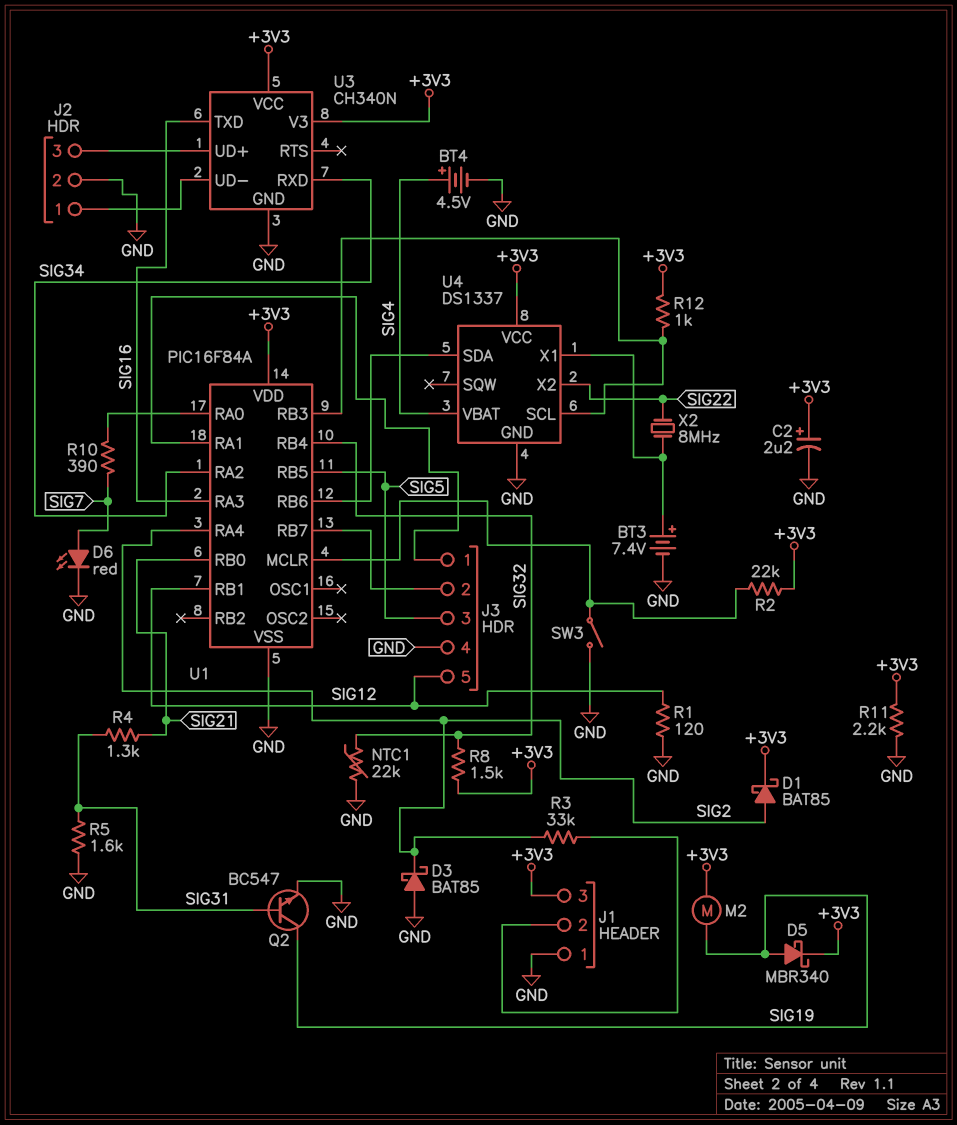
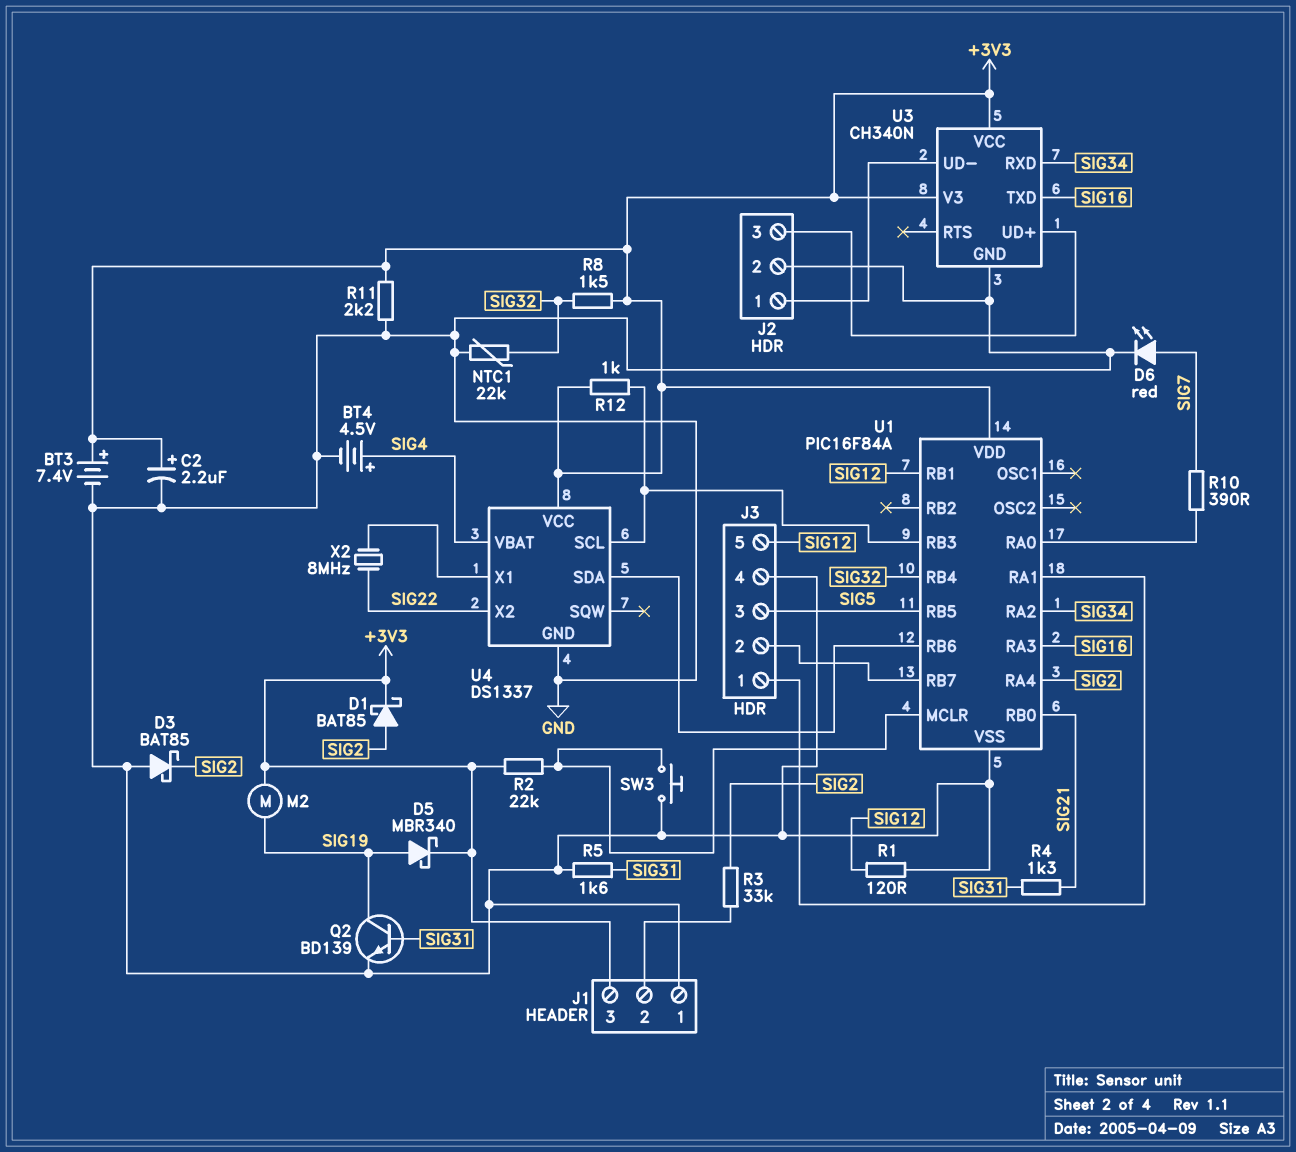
BT3: 7.4V (plus U4/X1, minus GND) -> 7.4V (plus +3V3, minus GND)
Q2: NPN BC547 (B SIG31, C SIG19, E GND) -> NPN BD139 (B SIG31, C SIG19, E GND)
SW3: switch (GND, U1/MCLR) -> button (GND, U1/MCLR)

